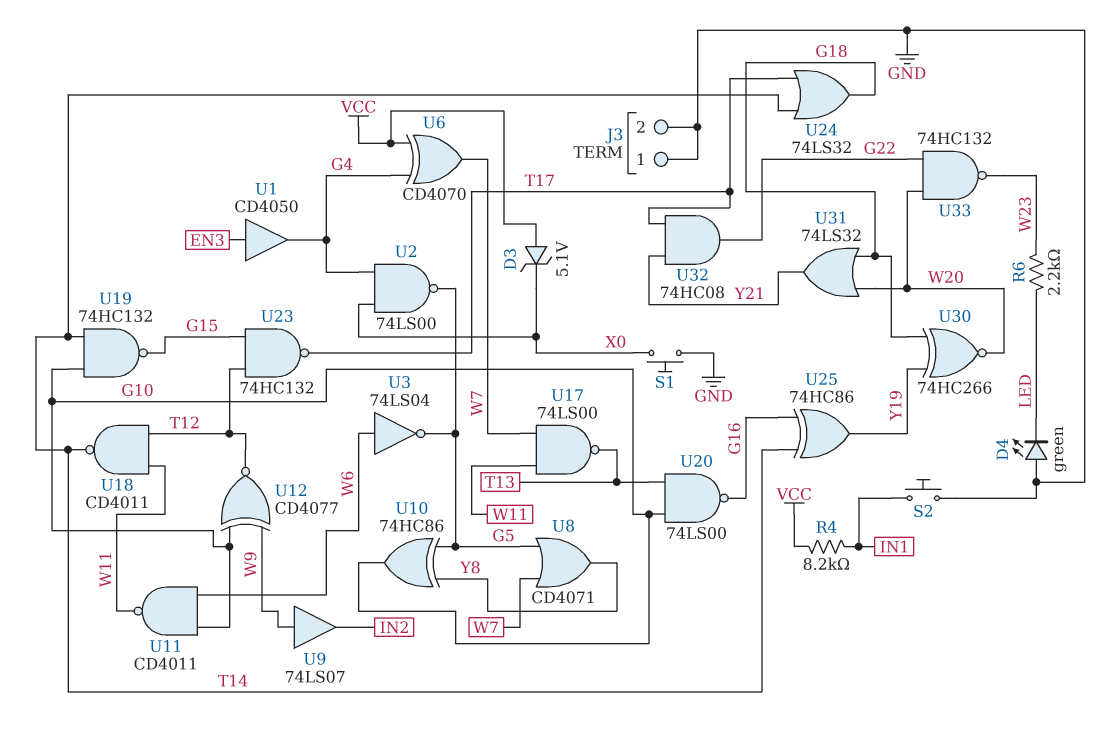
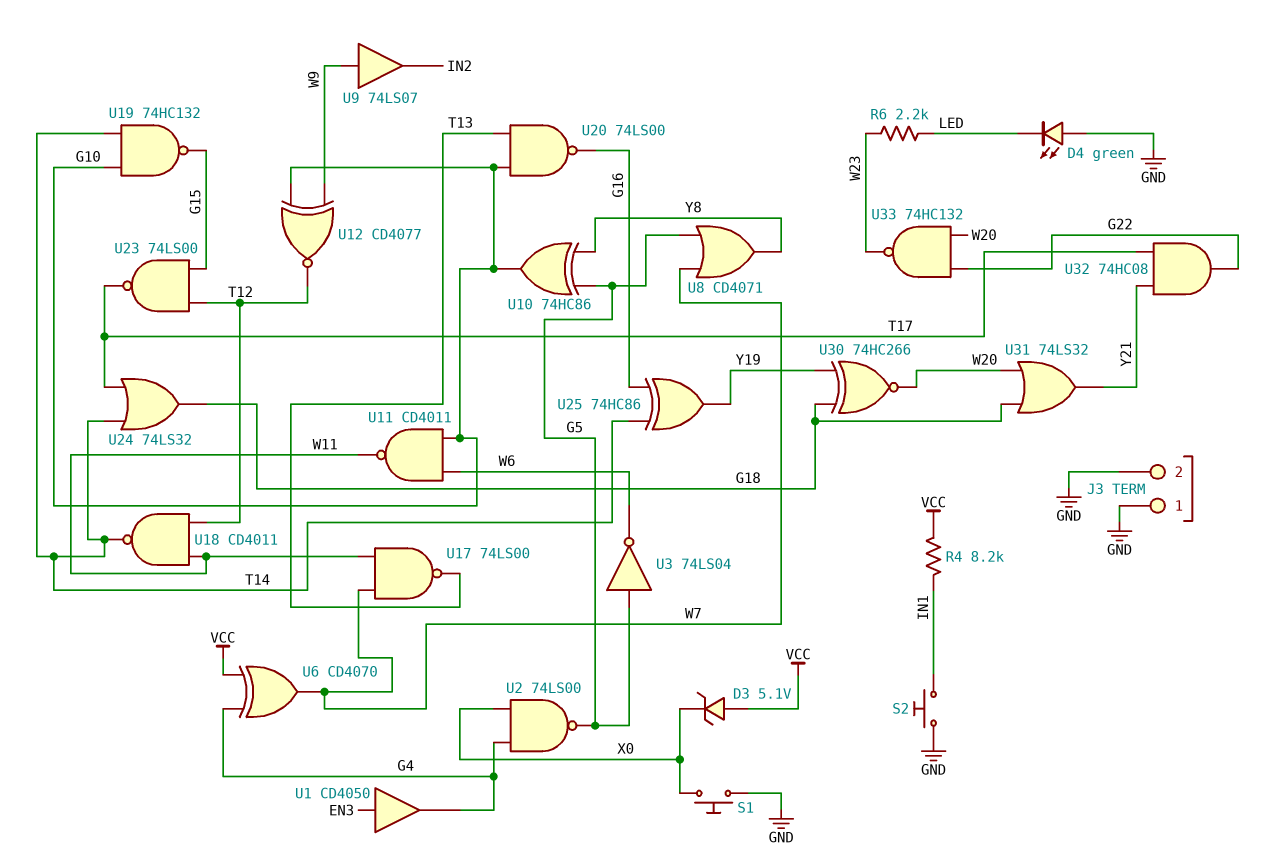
U3: NOT 74LS04 (in W6, out G5) -> NOT 74LS04 (in G5, out W6)
U23: NAND 74HC132 (in G15, in T12, out T17) -> NAND 74LS00 (in G15, in T12, out T17)

